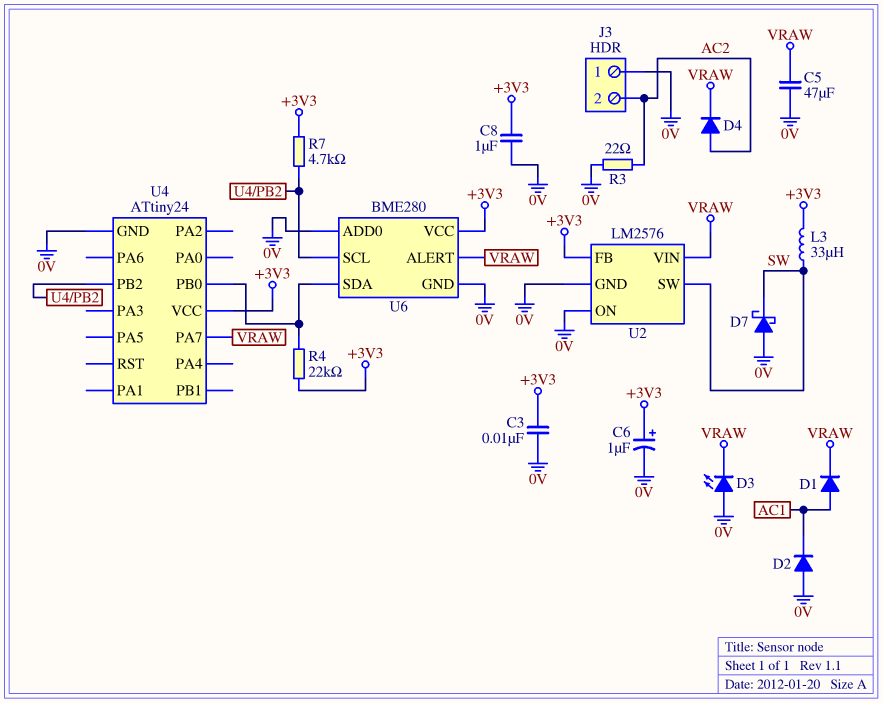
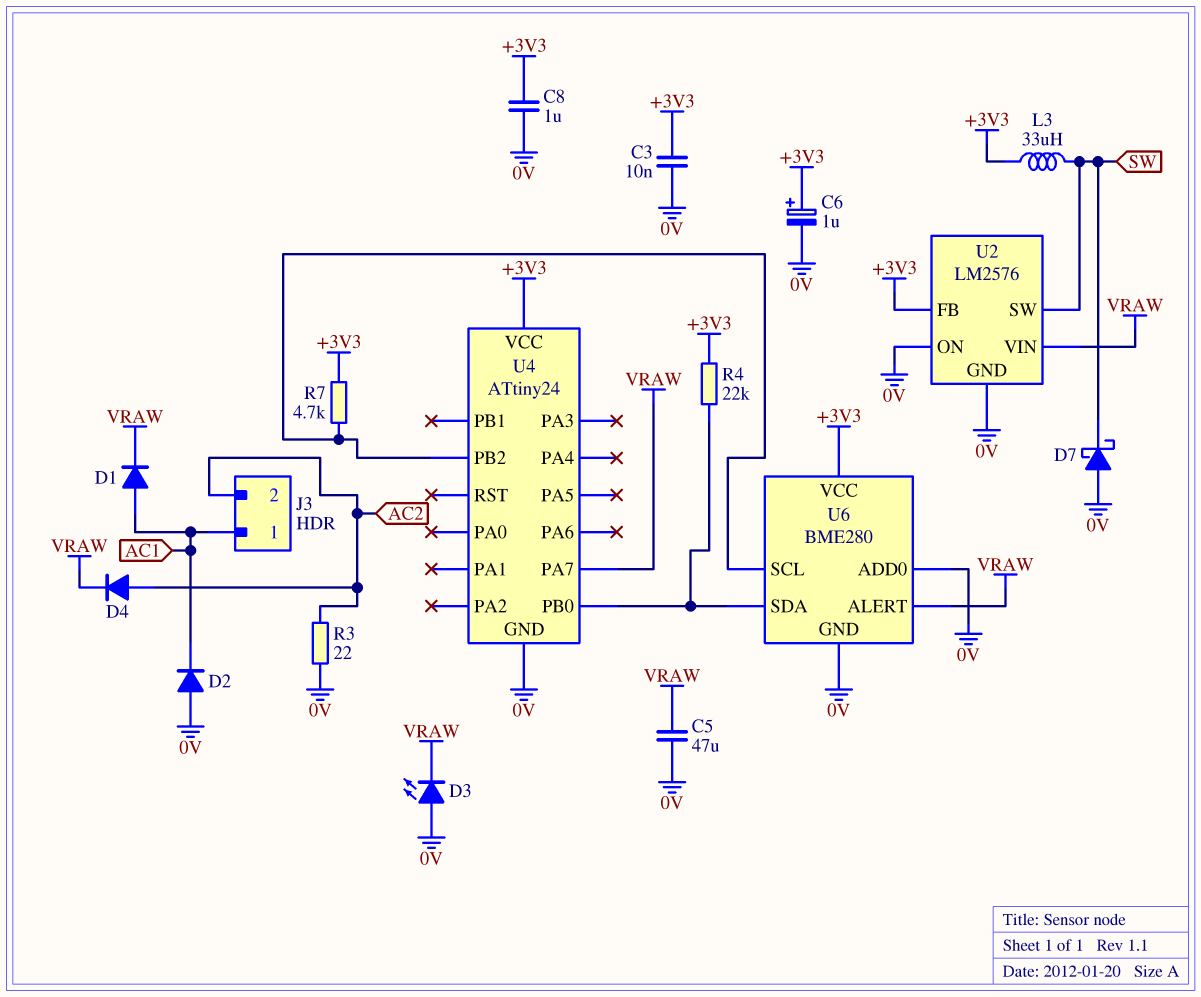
J3 pin 1: 0V -> AC1

